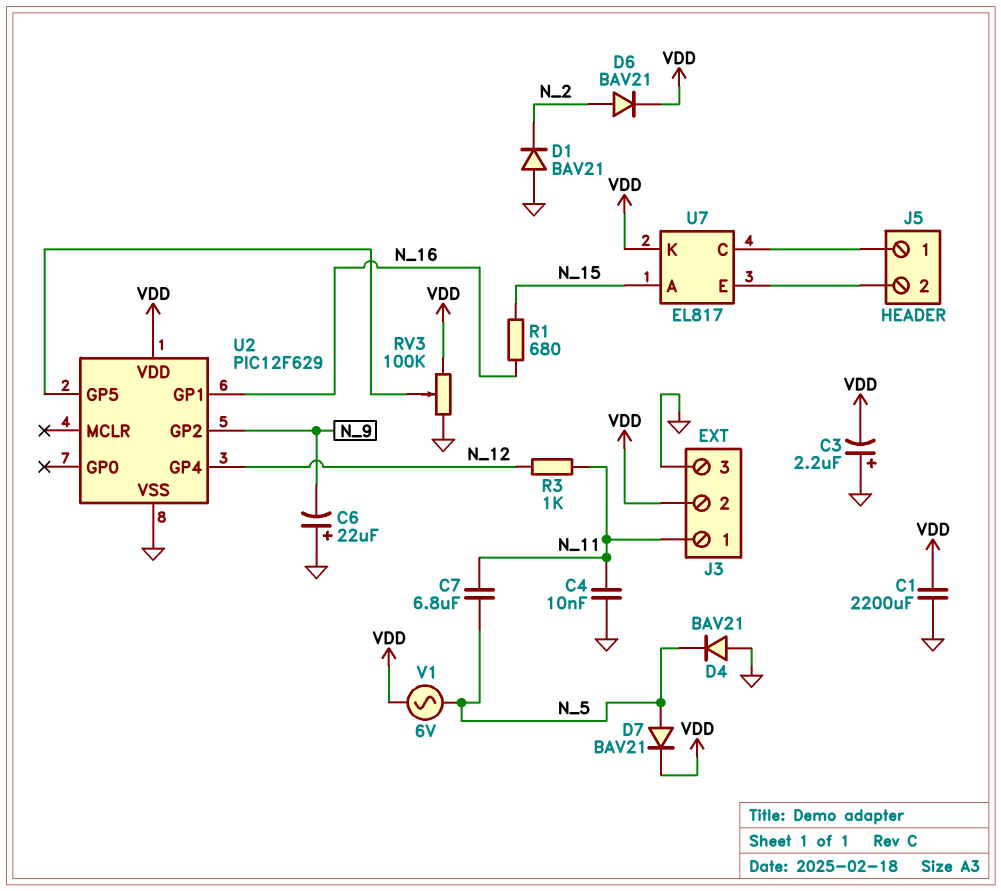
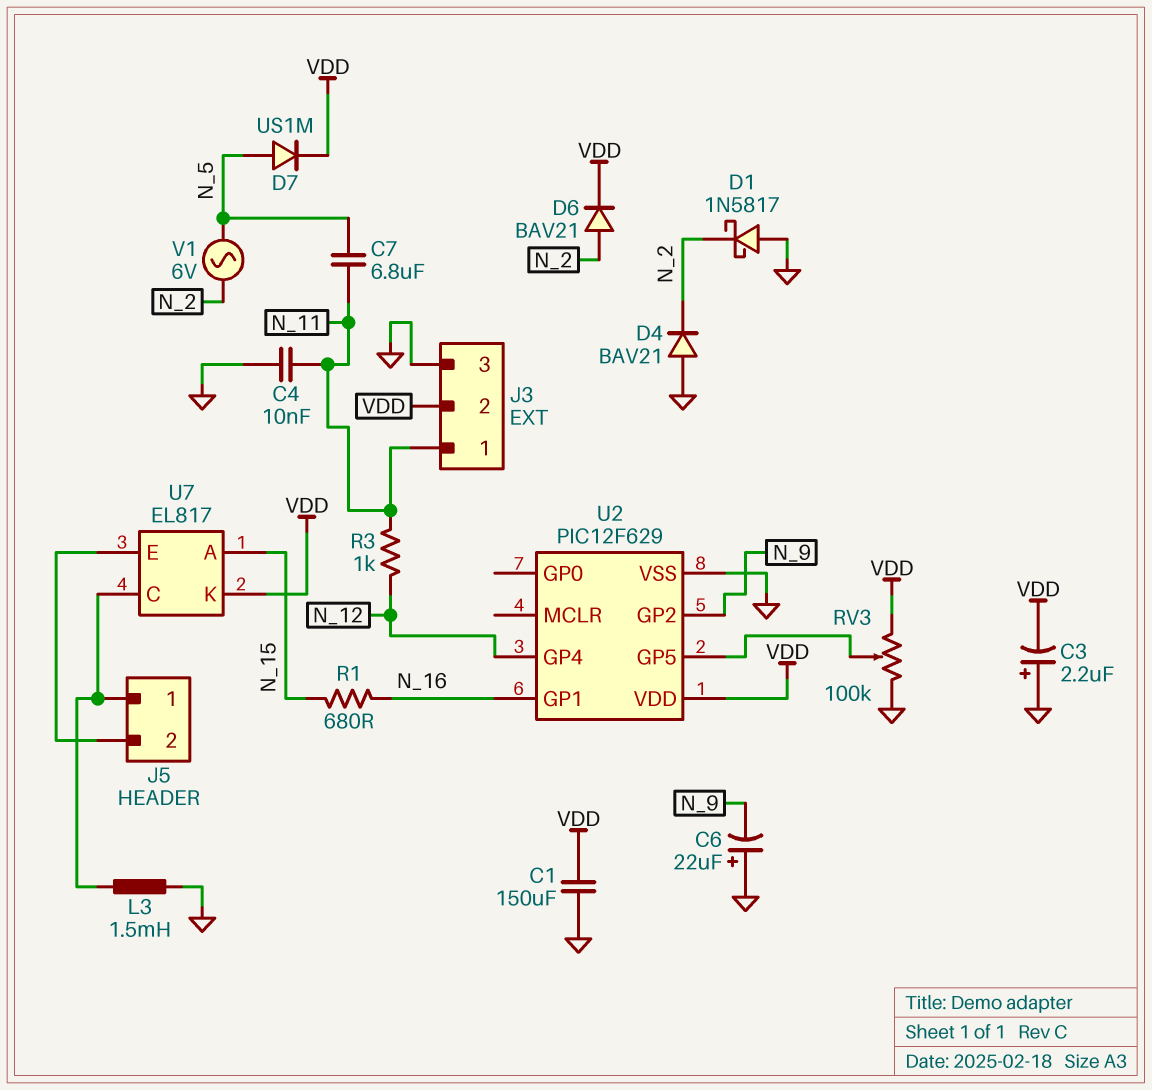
C1: 2200uF (GND, VDD) -> 150uF (GND, VDD)
D1: diode BAV21 (A GND, K N_2) -> schottky 1N5817 (A GND, K N_2)
D4: diode BAV21 (A GND, K N_5) -> diode BAV21 (A GND, K N_2)
D7: diode BAV21 (A N_5, K VDD) -> diode US1M (A N_5, K VDD)
L3: none -> 1.5mH (GND, J5/1)
V1: AC 6V (N_5, VDD) -> AC 6V (N_2, N_5)

